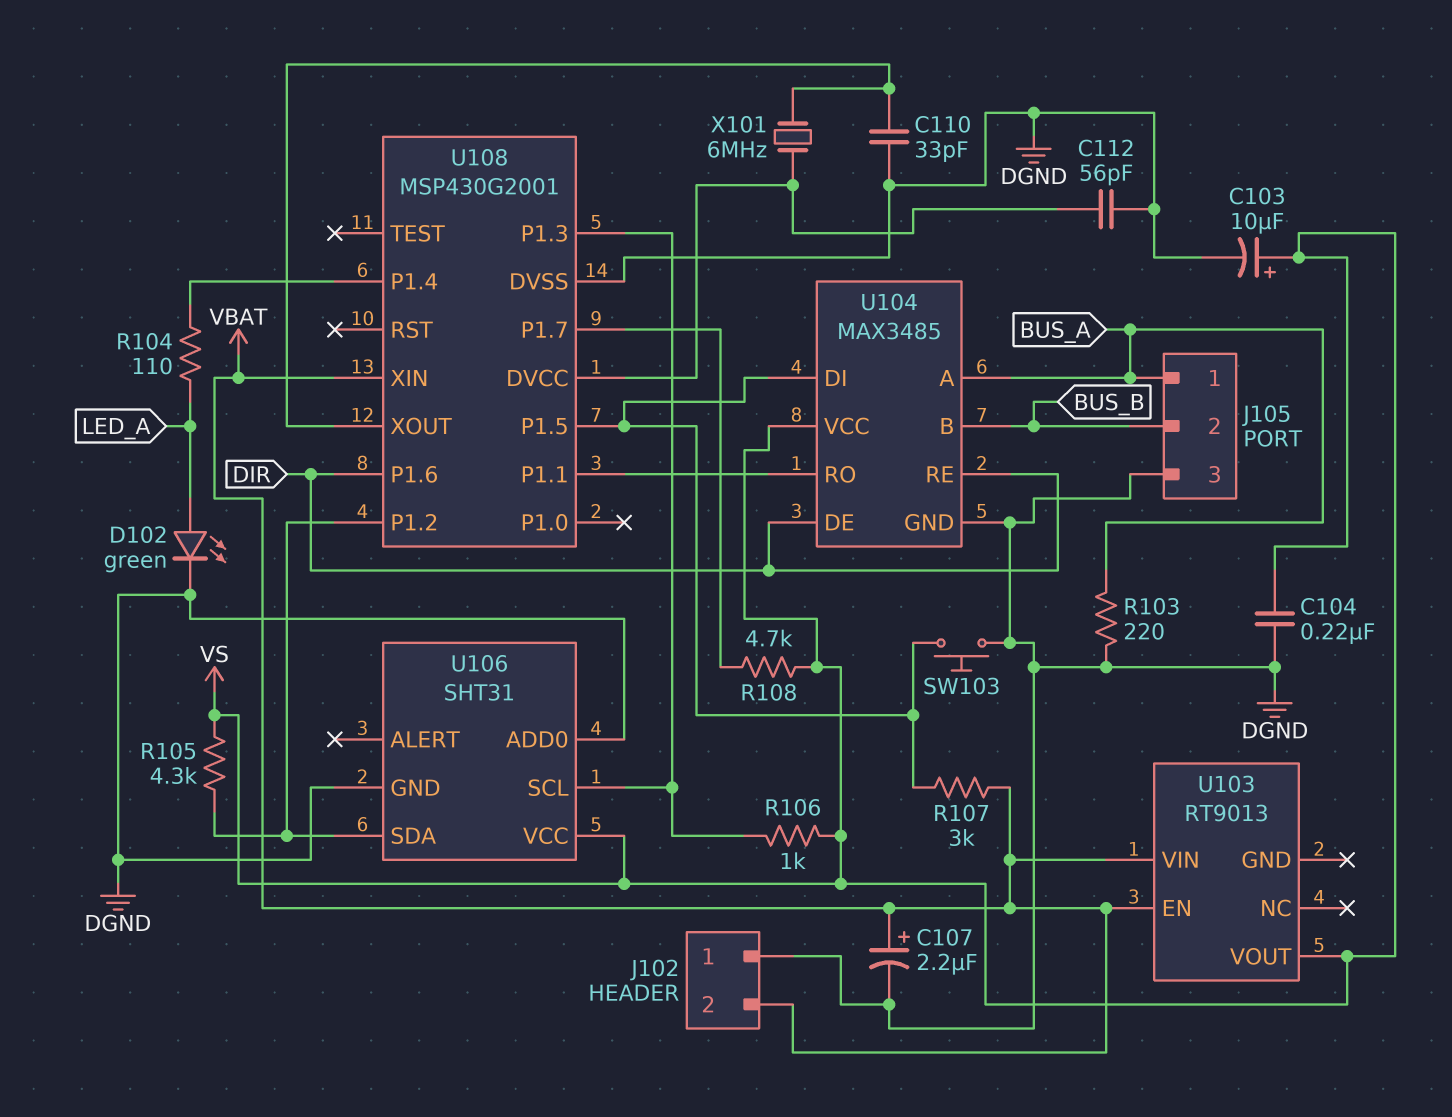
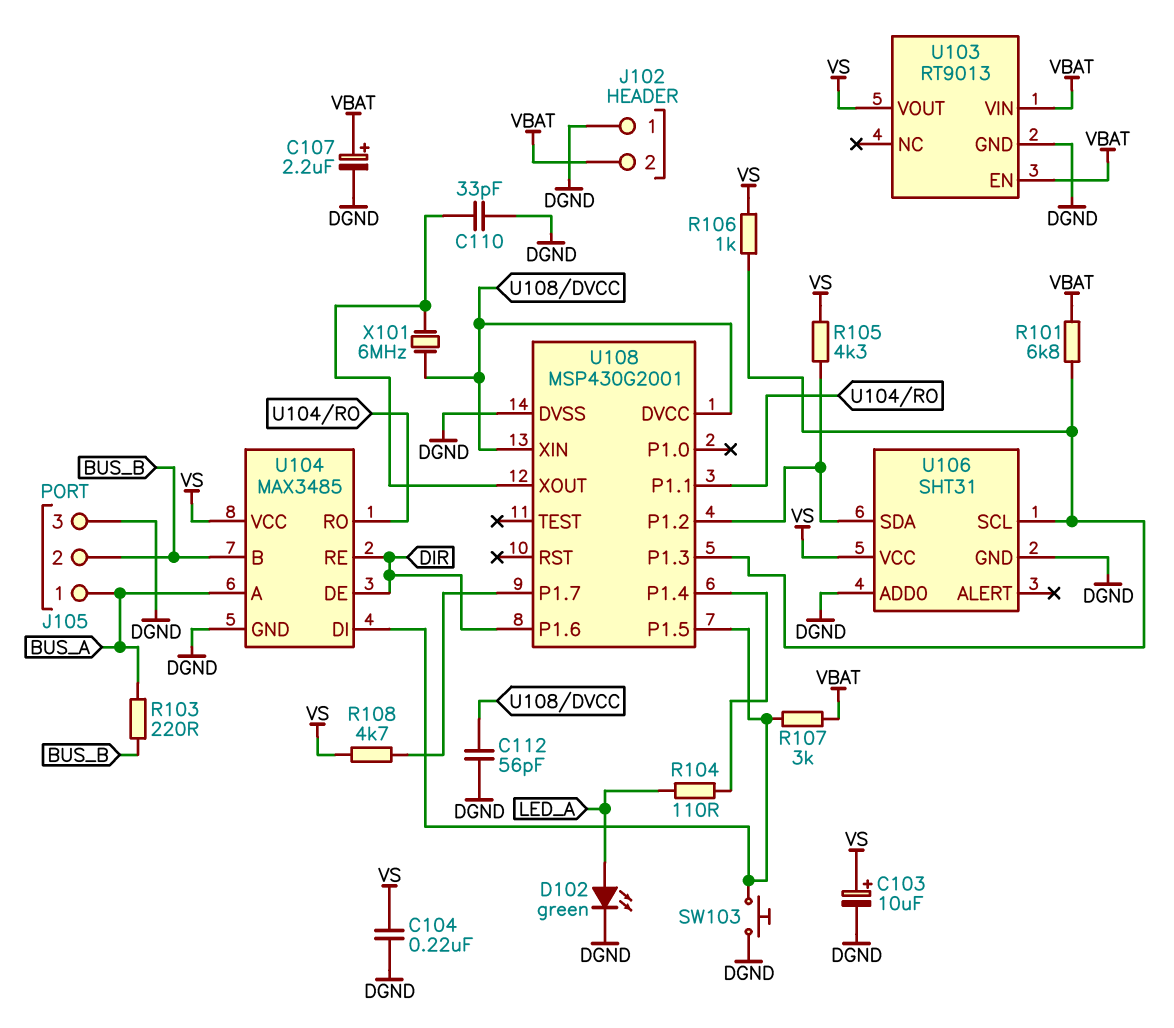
R101: none -> 6.8k (U106/SCL, VBAT)
R103: 220 (BUS_A, DGND) -> 220 (BUS_A, BUS_B)
U103 pin GND: none -> DGND
U108 pin XIN: VBAT -> U108/DVCC

